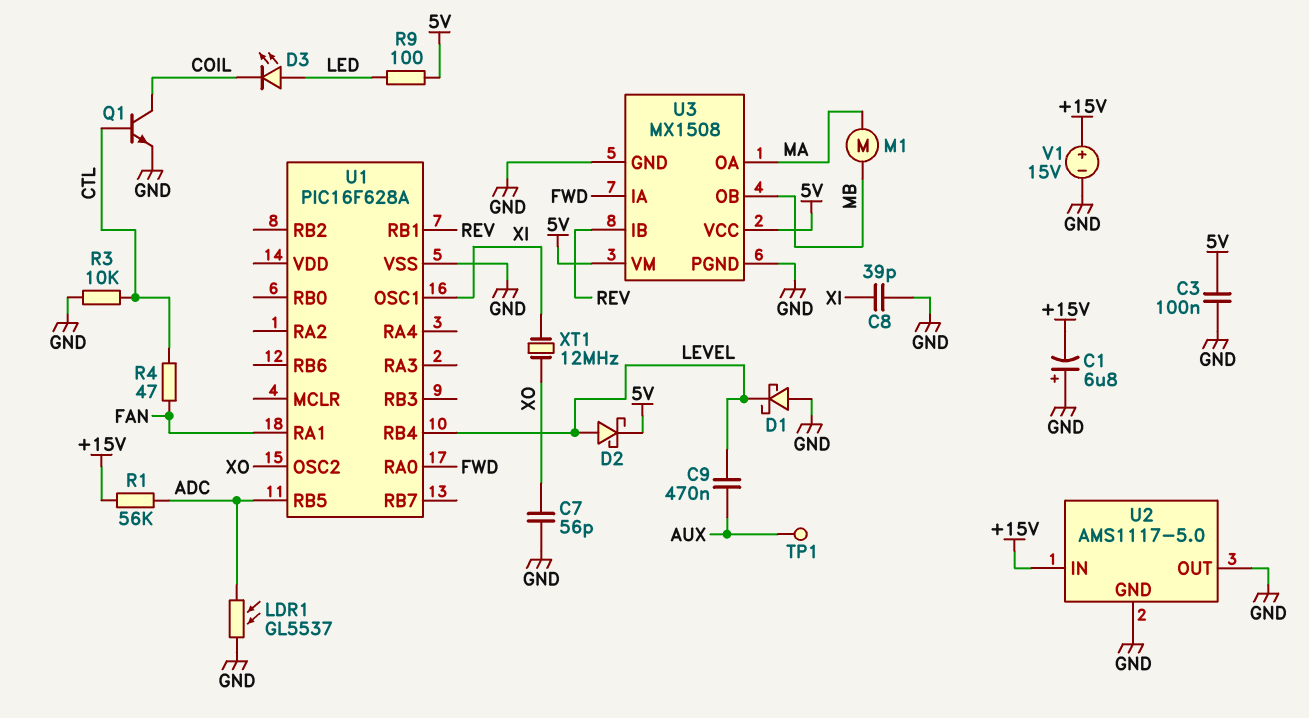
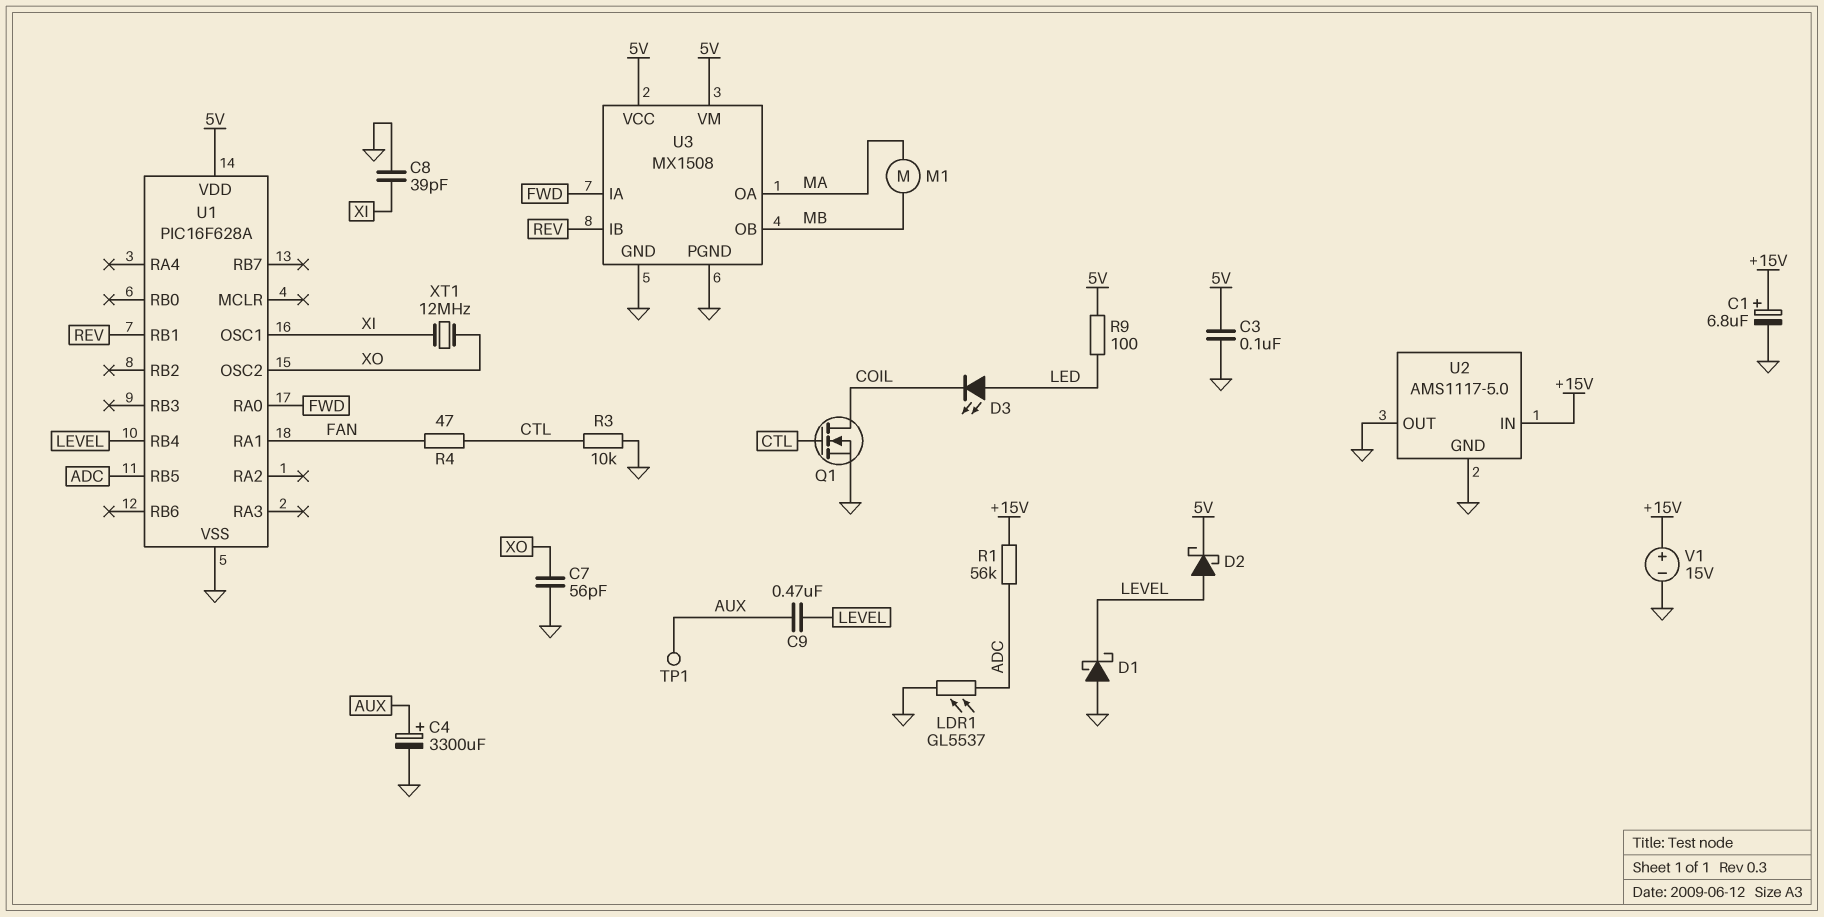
C1: 6.8uF (plus GND, minus +15V) -> 6.8uF (plus +15V, minus GND)
C4: none -> 3300uF (plus AUX, minus GND)
Q1: NPN (B CTL, C COIL, E GND) -> NMOS (G CTL, D COIL, S GND)
U1 pin VDD: none -> 5V

